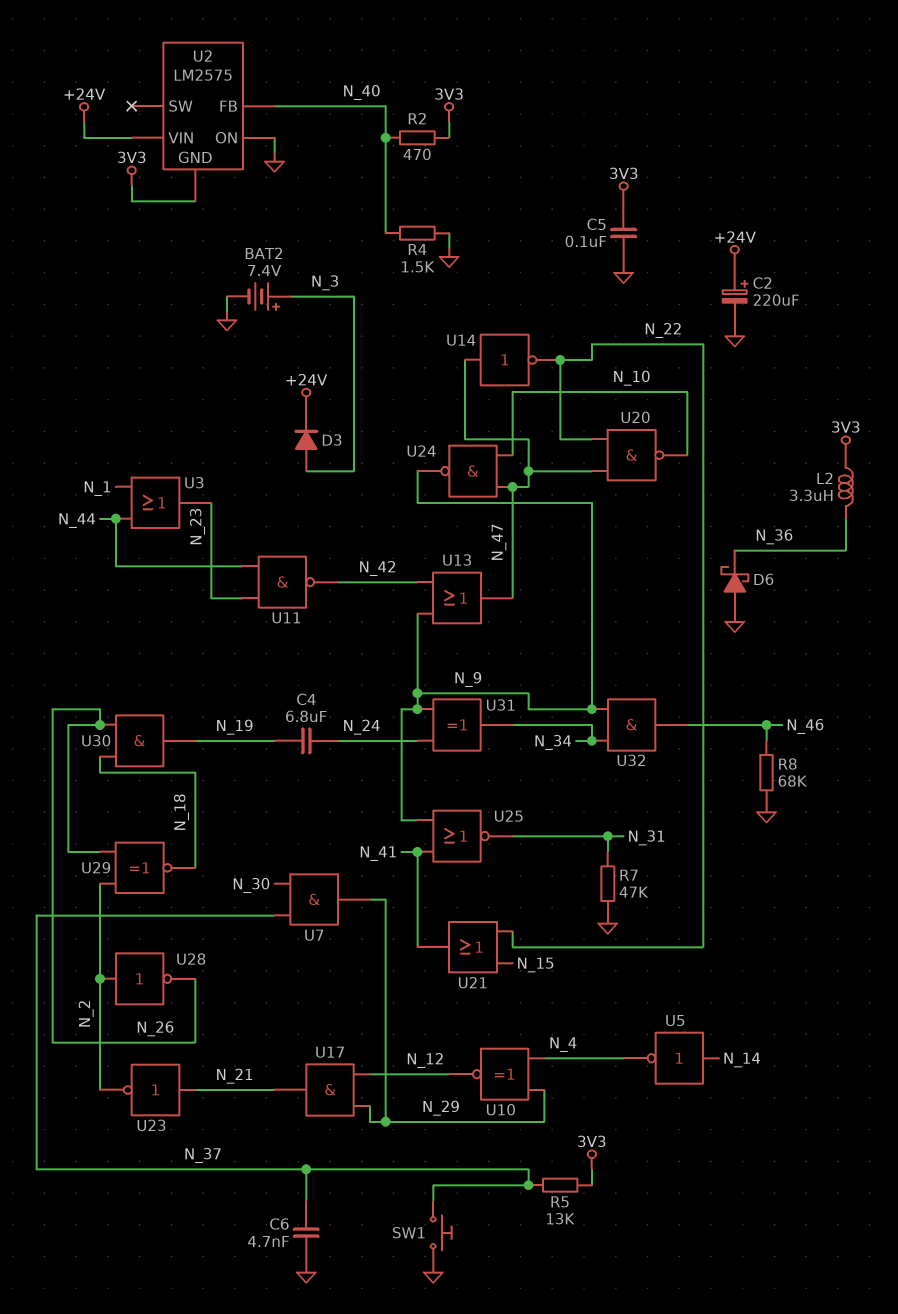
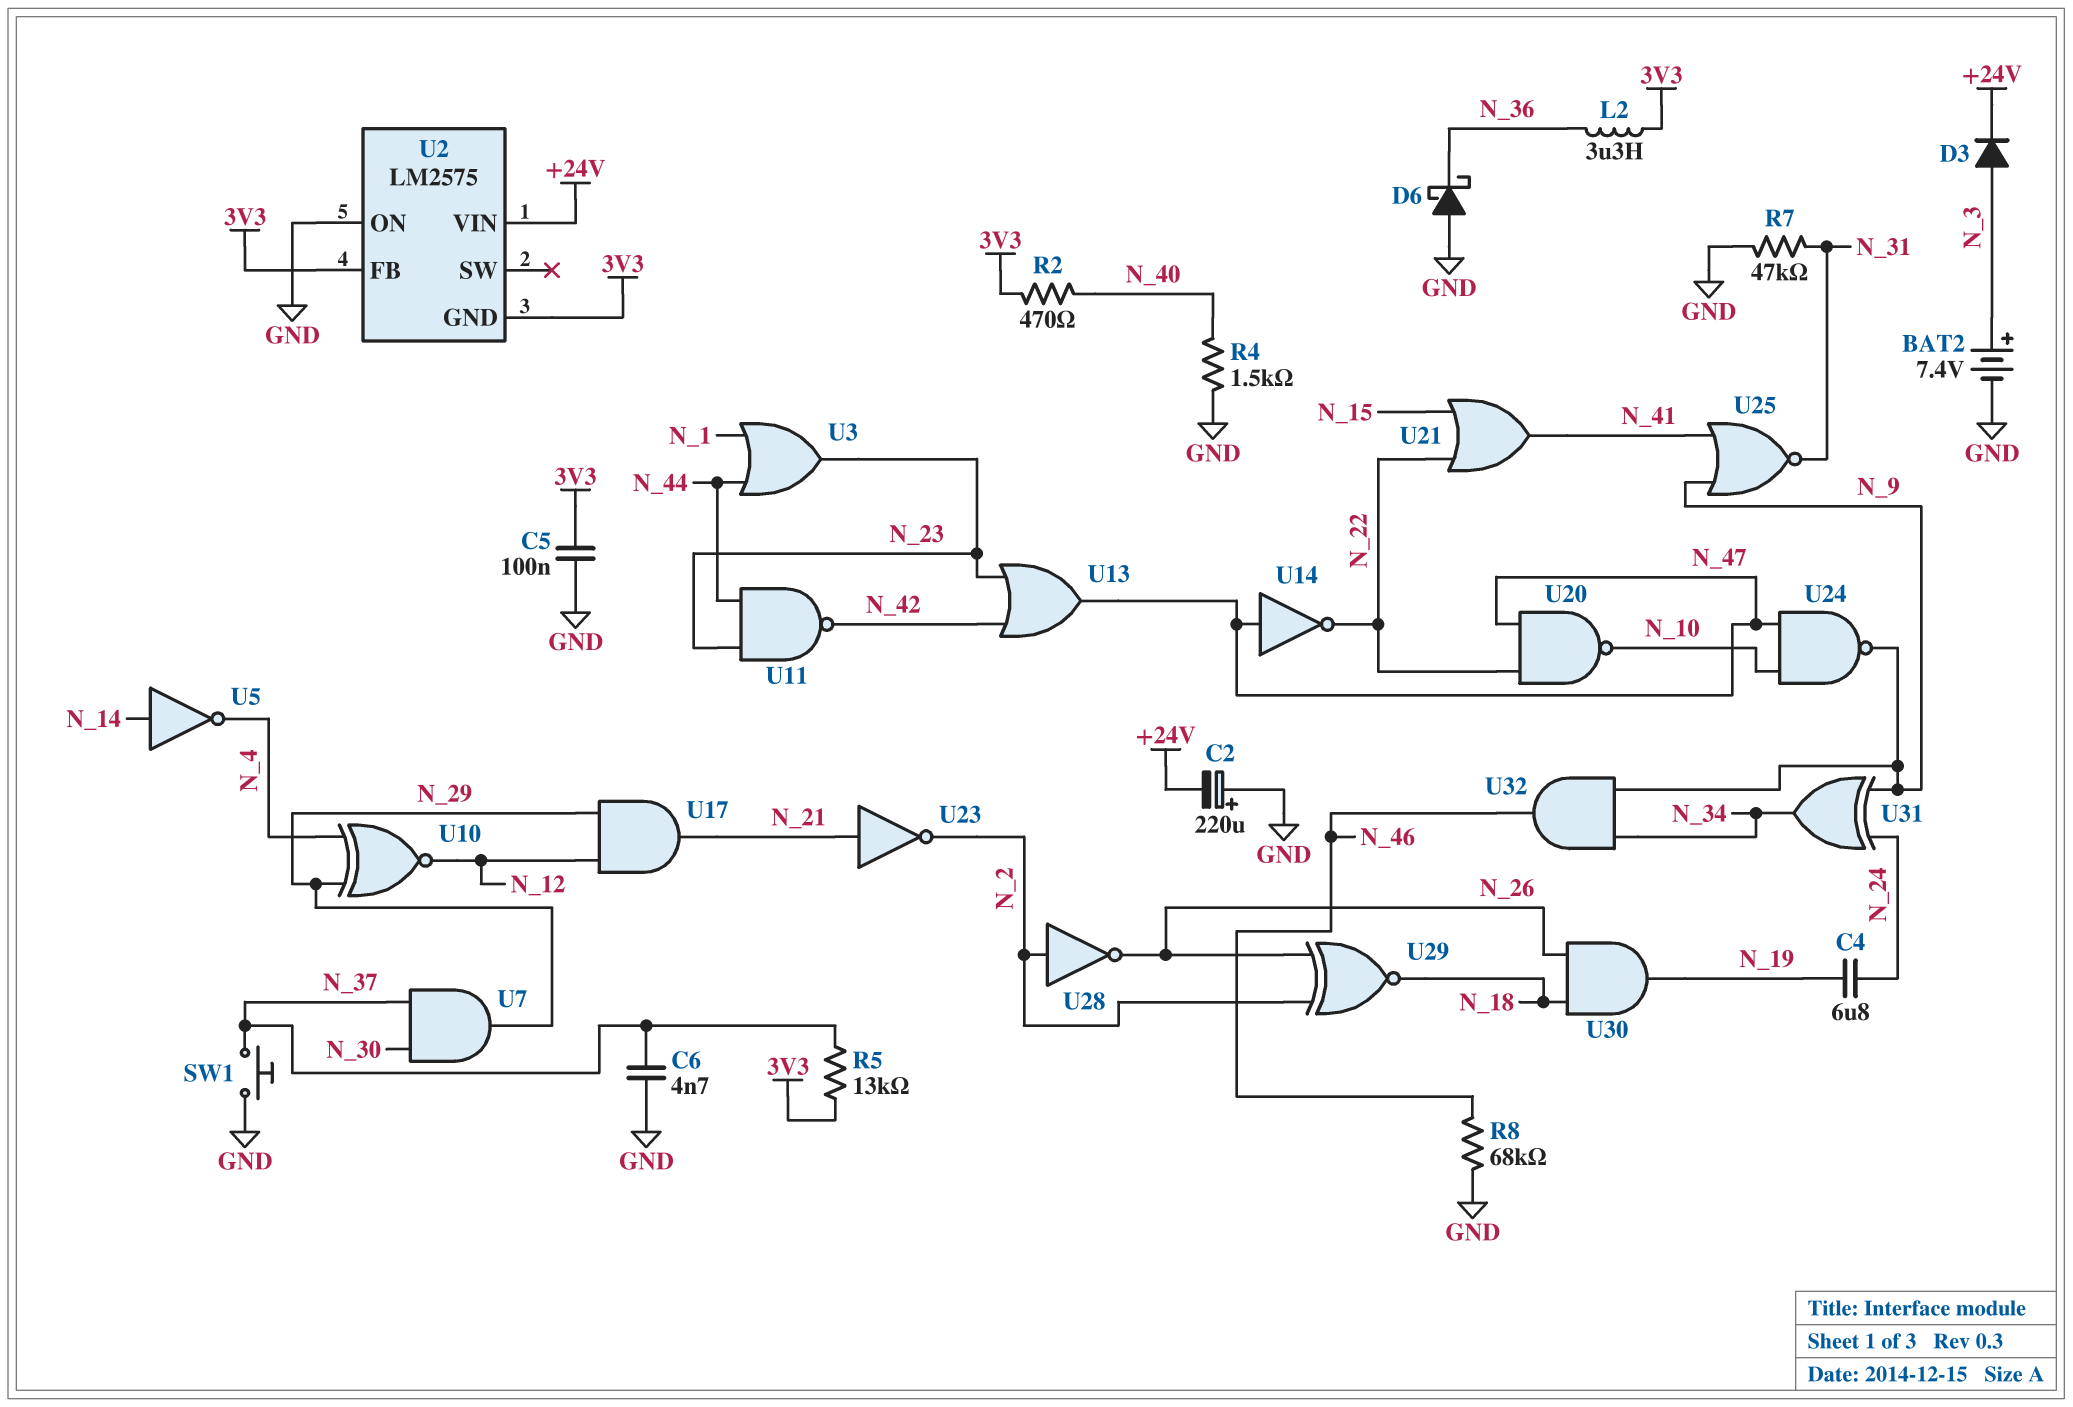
C2: 220uF (plus +24V, minus GND) -> 220uF (plus GND, minus +24V)
U2 pin FB: N_40 -> 3V3
U13: OR (in N_9, in N_42, out N_47) -> OR (in N_23, in N_42, out N_47)

